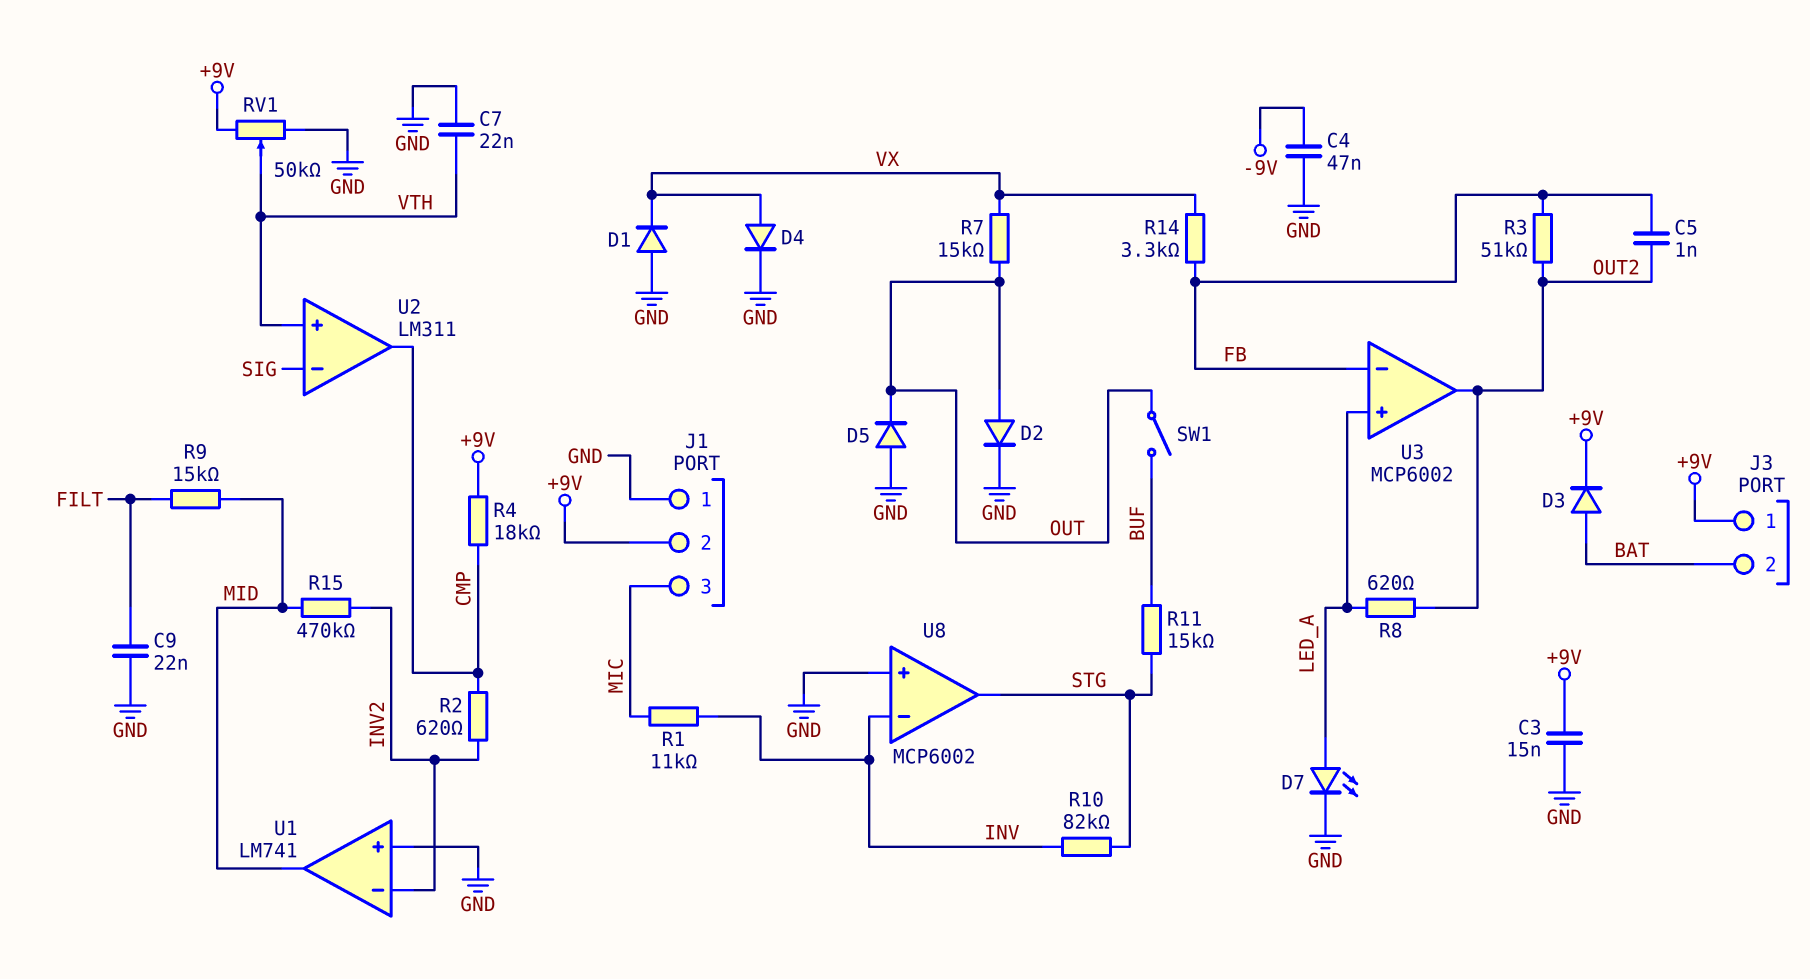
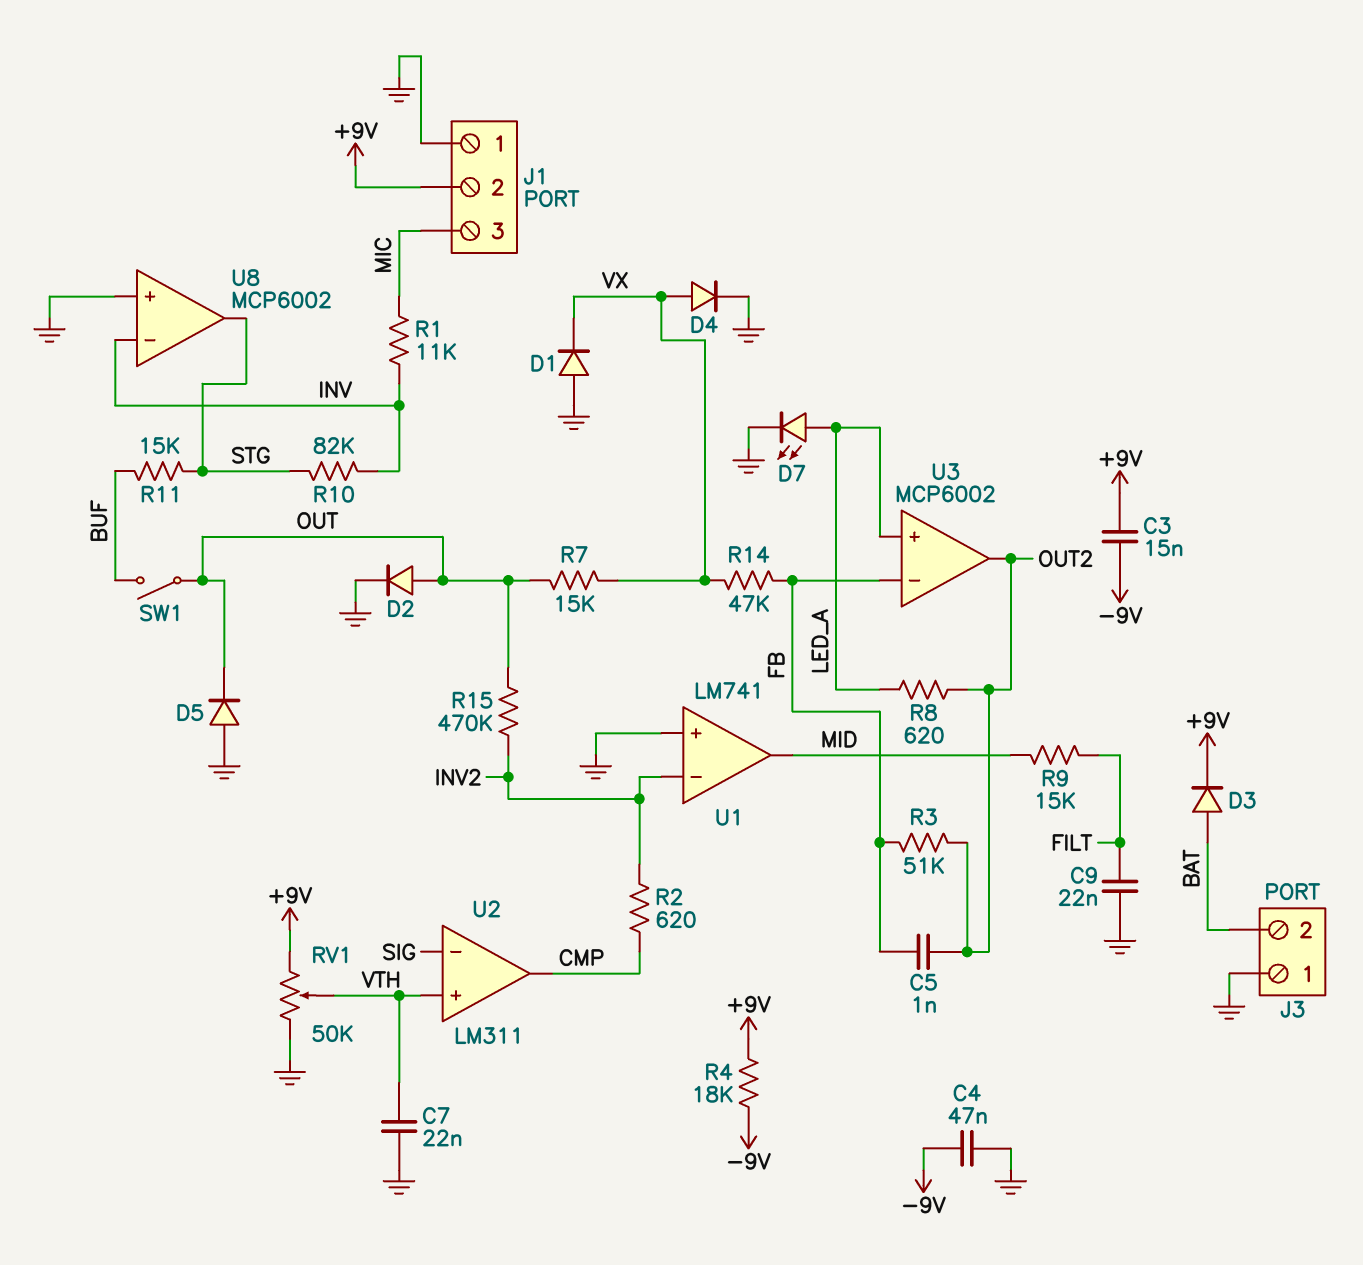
C3: 15nF (+9V, GND) -> 15nF (+9V, -9V)
J3 pin 1: +9V -> GND
R4: 18k (+9V, CMP) -> 18k (+9V, -9V)
R14: 3.3k (FB, VX) -> 47k (FB, VX)
R15: 470k (INV2, MID) -> 470k (INV2, OUT)

